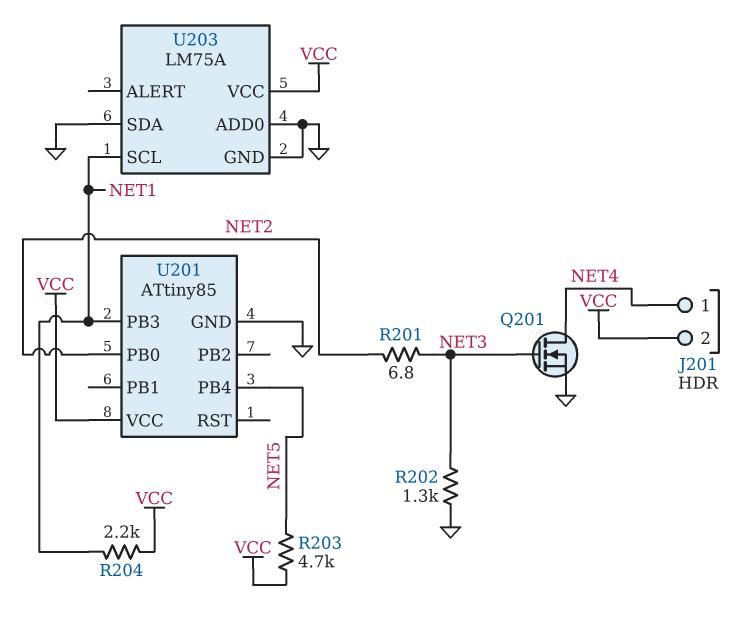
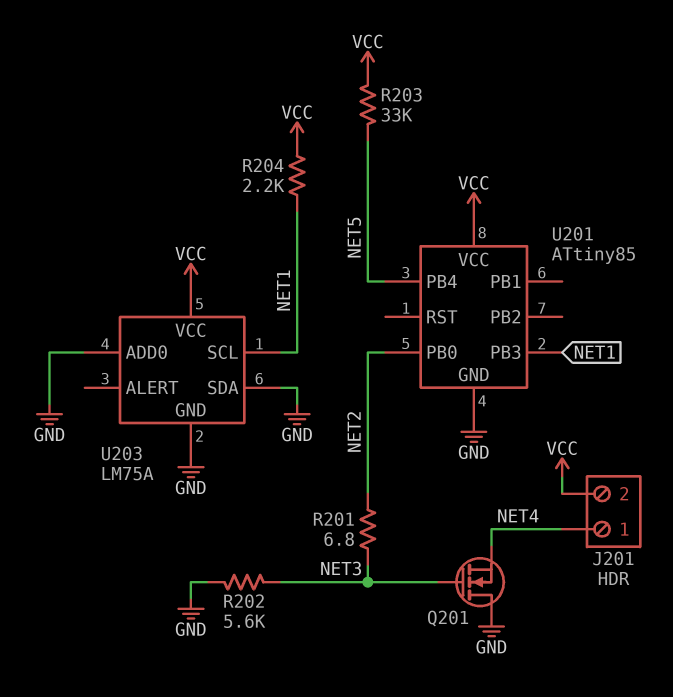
Q201: NMOS (G NET3, D NET4, S GND) -> NMOS (G NET3, D GND, S NET4)
R202: 1.3k (GND, NET3) -> 5.6k (GND, NET3)
R203: 4.7k (NET5, VCC) -> 33k (NET5, VCC)

